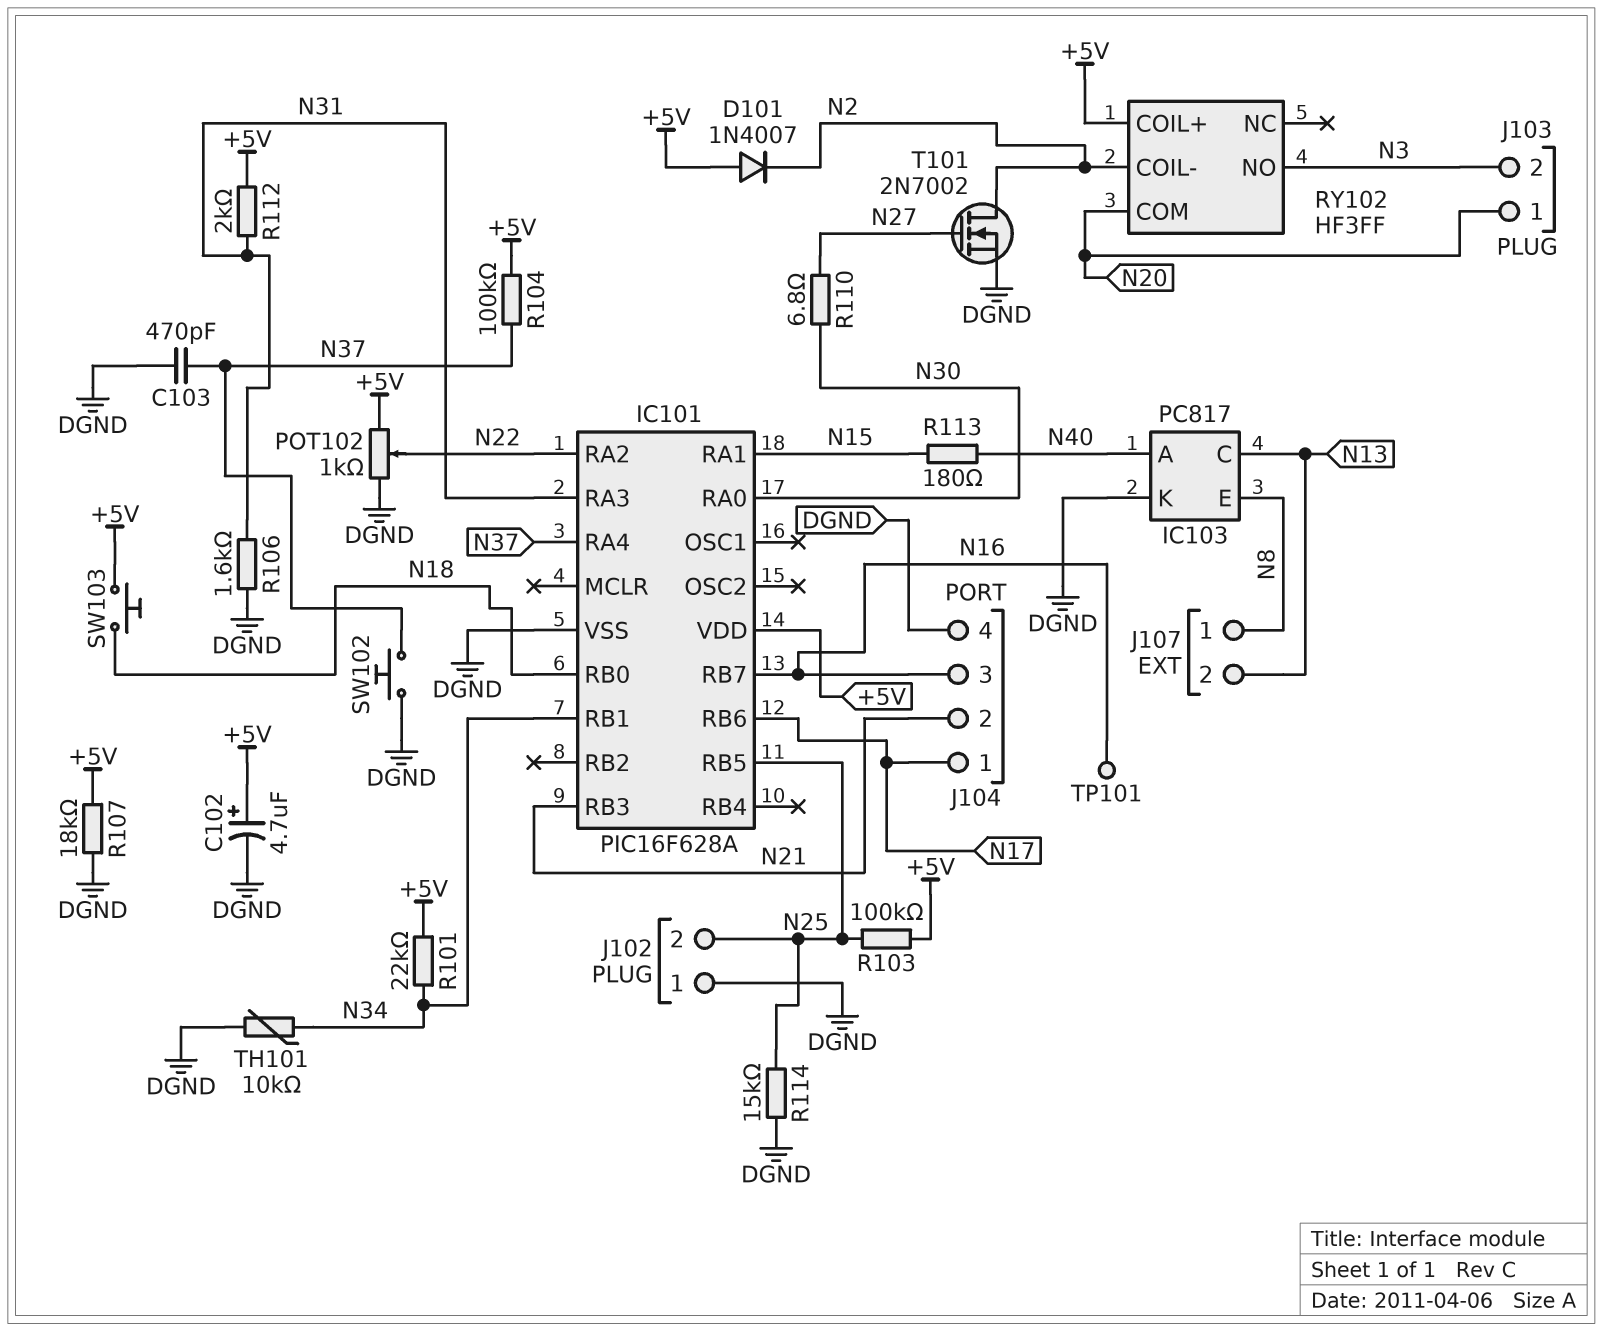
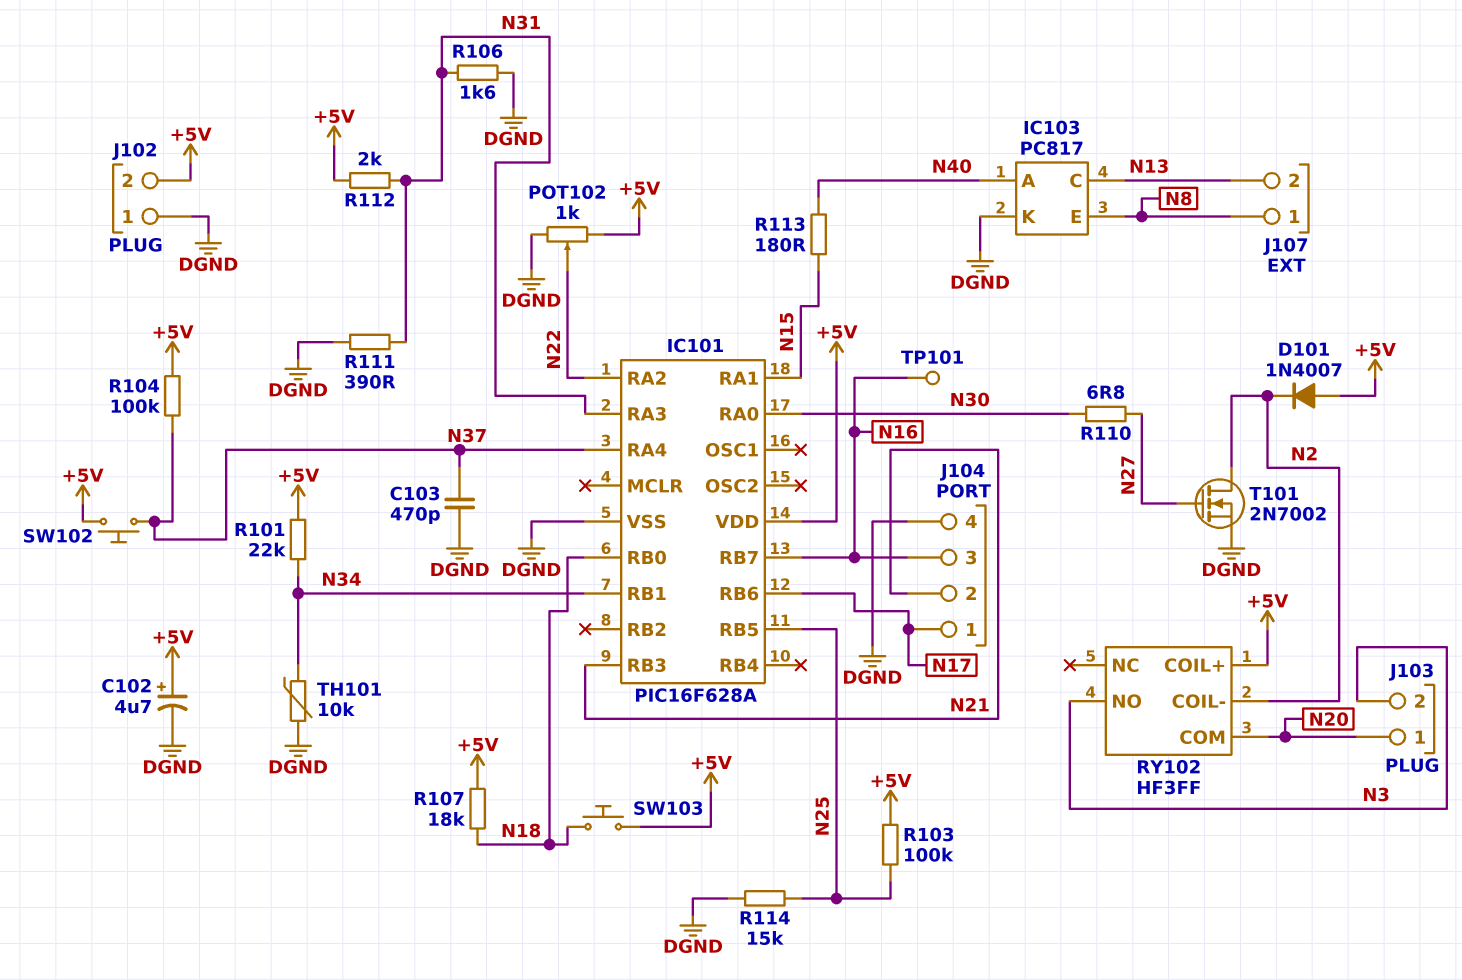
J102 pin 2: N25 -> +5V
R107: 18k (+5V, DGND) -> 18k (+5V, N18)
R111: none -> 390 (DGND, N31)
SW102: button (DGND, N37) -> button (+5V, N37)

